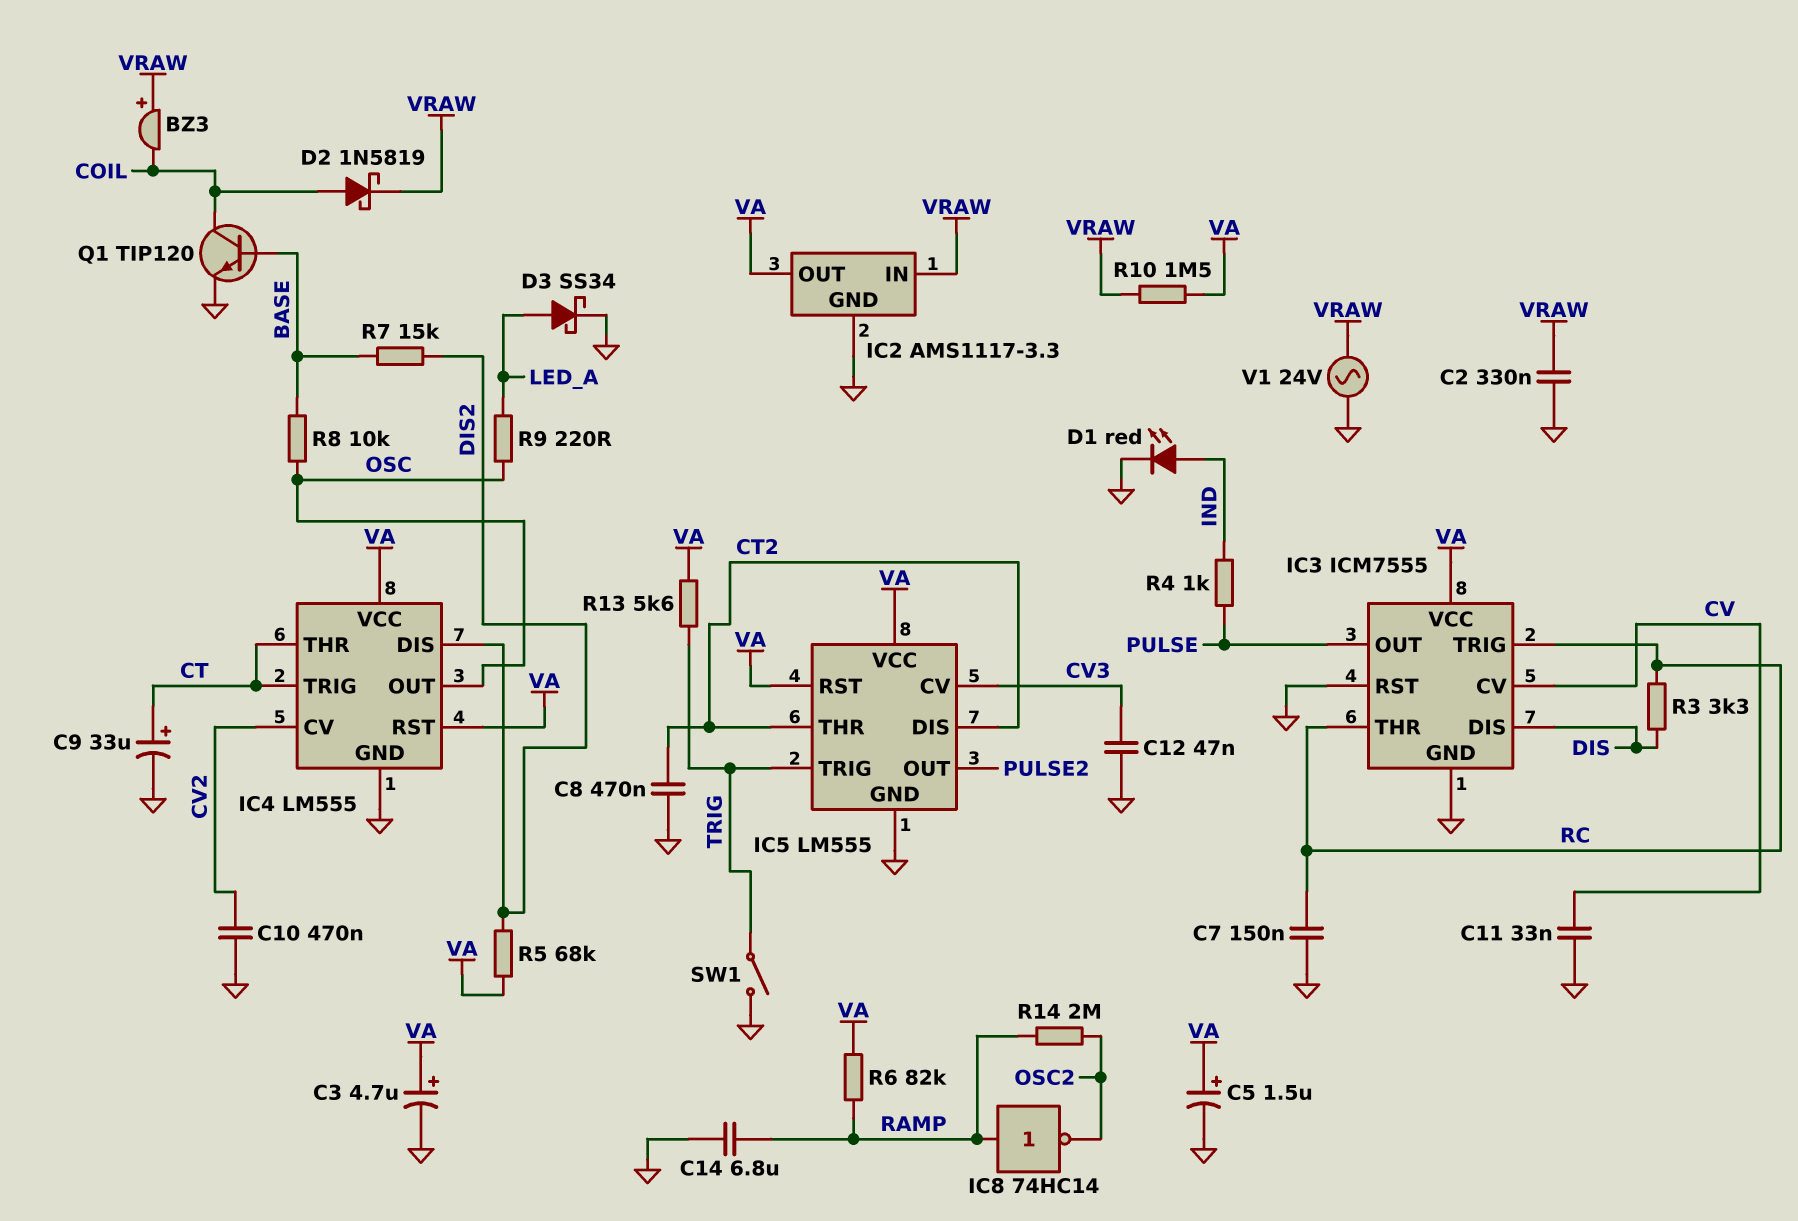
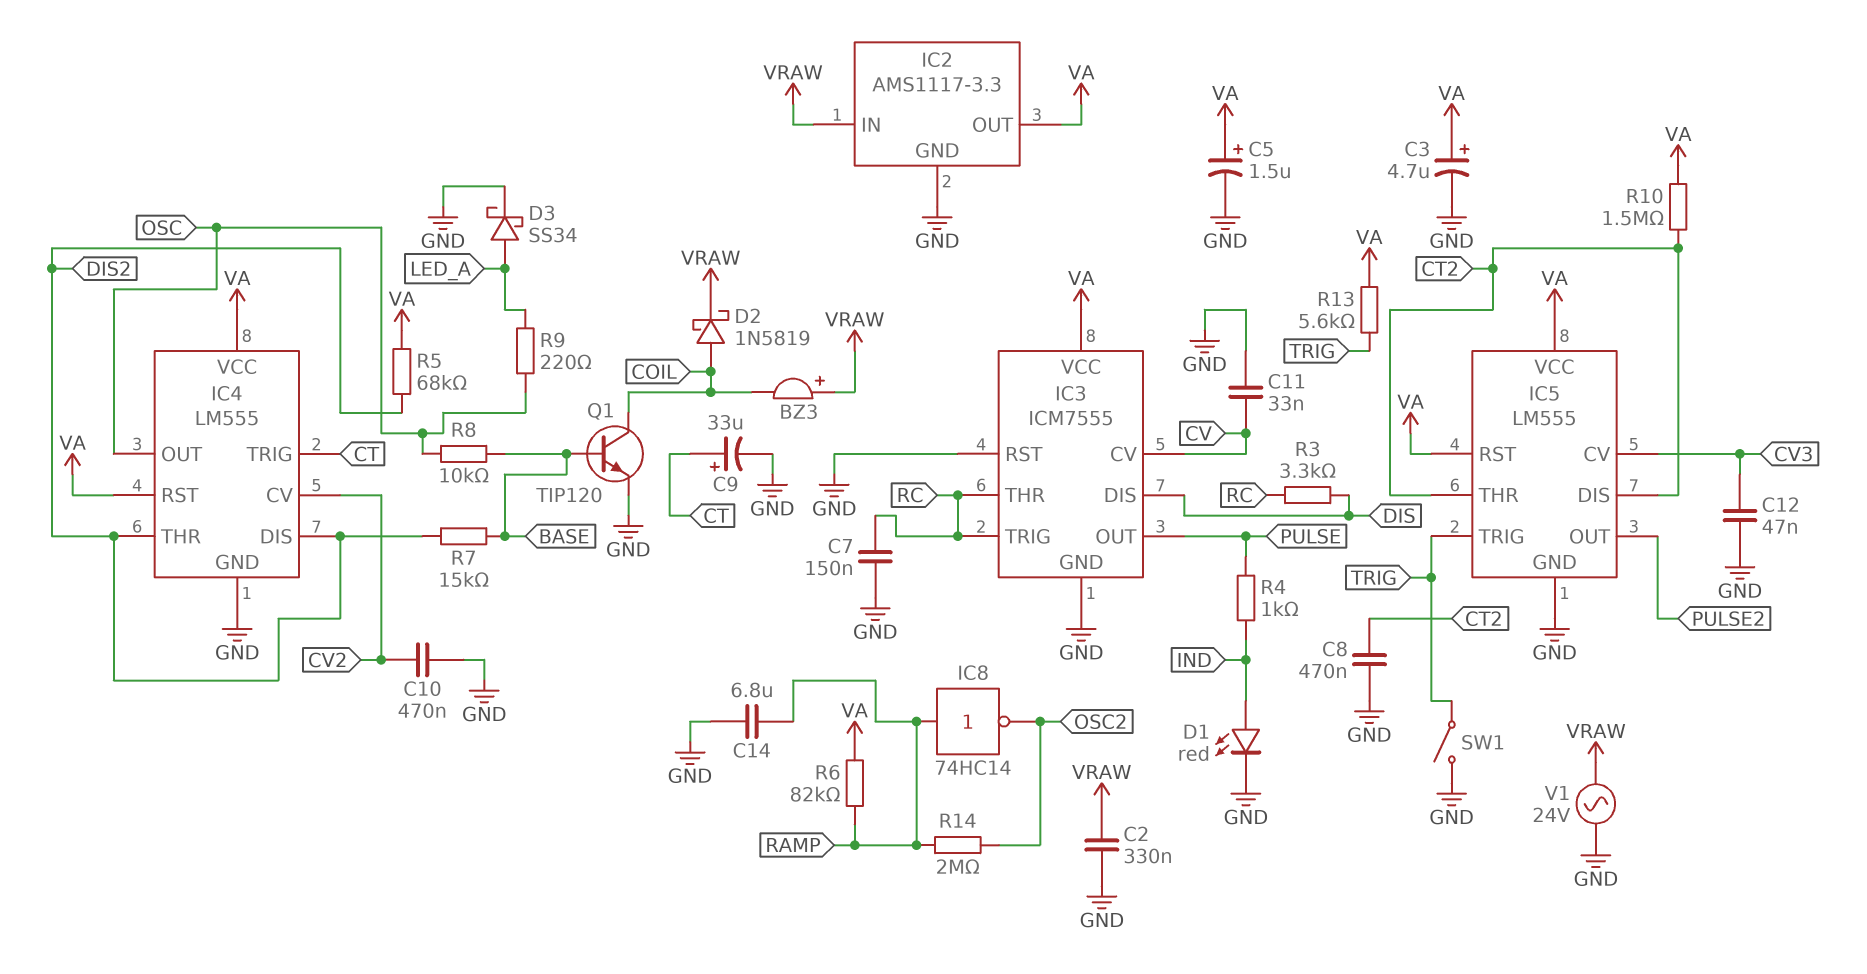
IC4 pin THR: CT -> DIS2
R10: 1.5M (VA, VRAW) -> 1.5M (CT2, VA)

